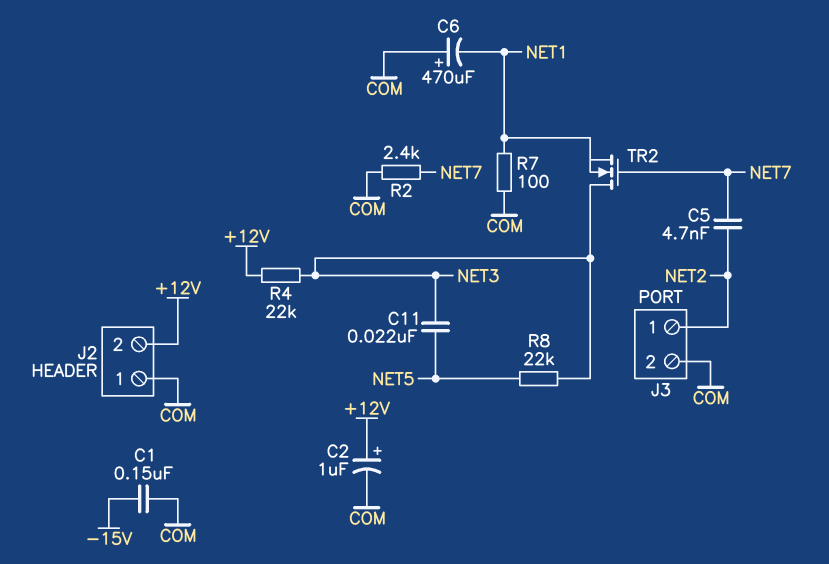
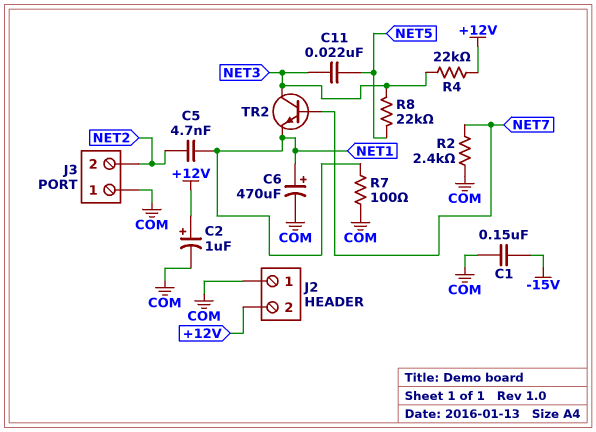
C5: 4.7nF (NET2, NET7) -> 4.7nF (NET1, NET2)
C6: 470uF (plus COM, minus NET1) -> 470uF (plus NET1, minus COM)
J3 pin 1: NET2 -> COM
J3 pin 2: COM -> NET2
TR2: NMOS (G NET7, D NET3, S NET1) -> NPN (B NET7, C NET3, E NET1)

